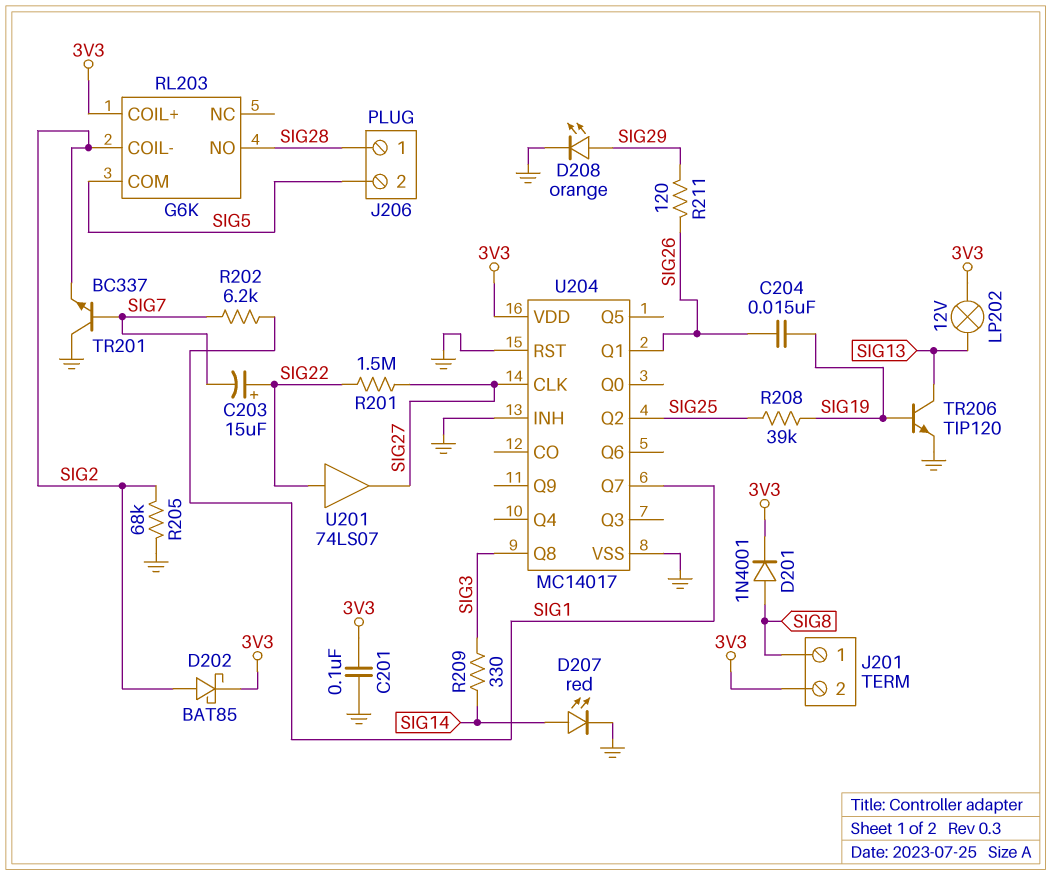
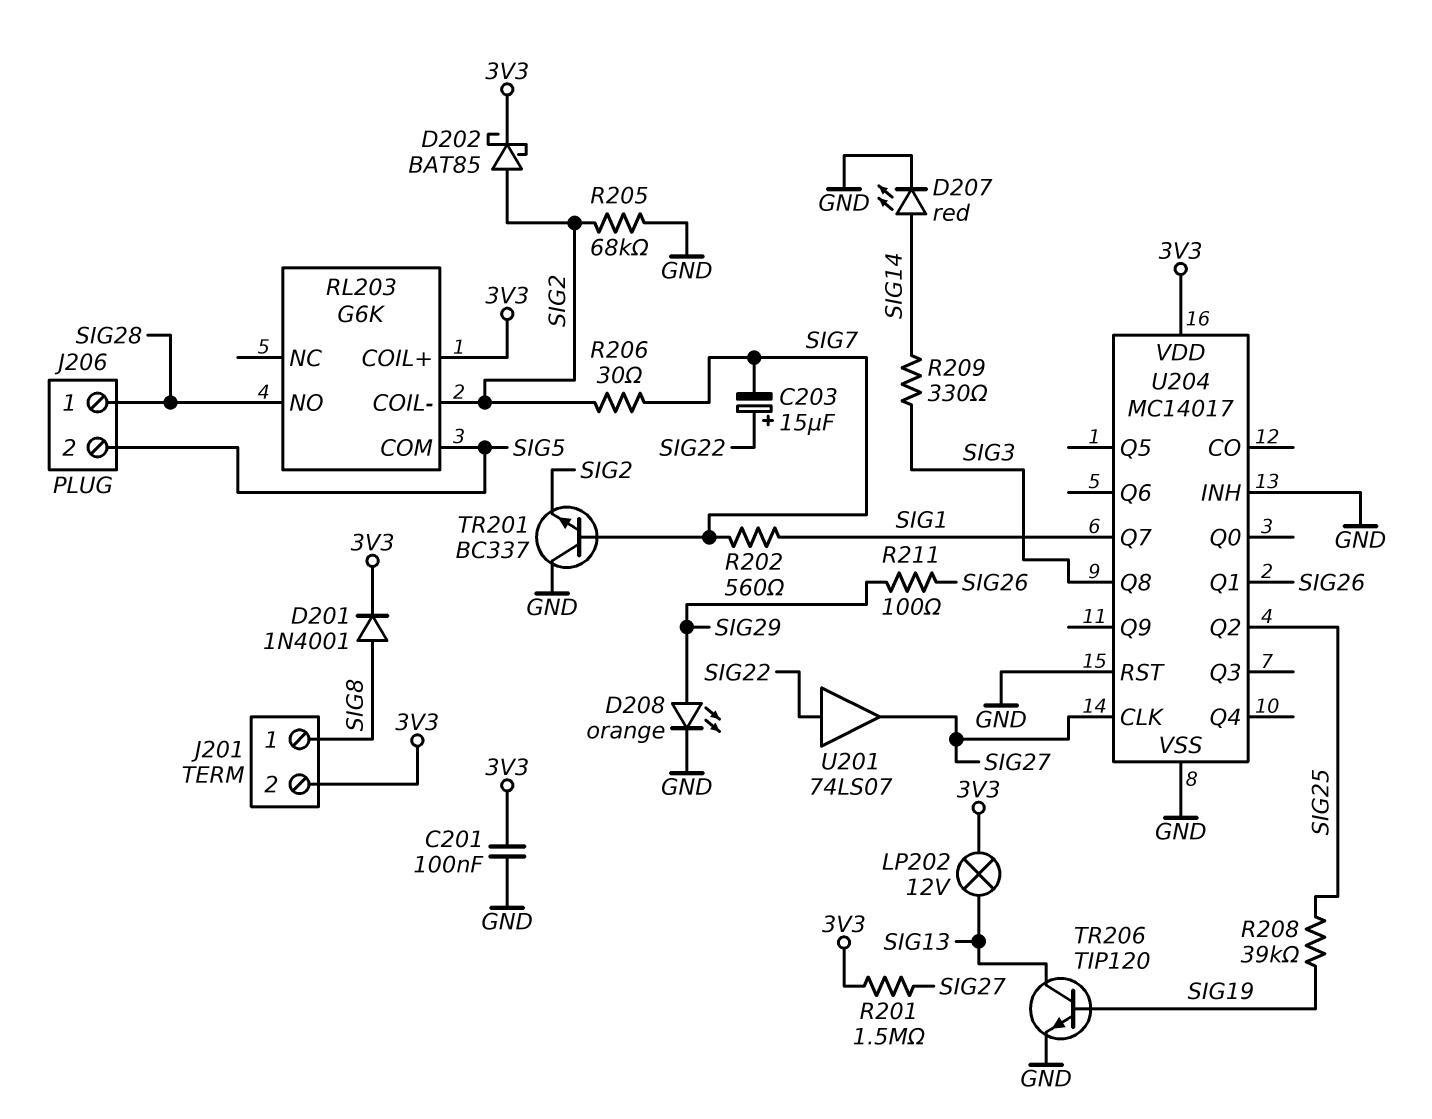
C204: 15nF (SIG19, SIG26) -> none
R201: 1.5M (SIG22, SIG27) -> 1.5M (3V3, SIG27)
R202: 6.2k (SIG1, SIG7) -> 560 (SIG1, SIG7)
R206: none -> 30 (SIG2, SIG7)
R211: 120 (SIG26, SIG29) -> 100 (SIG26, SIG29)

